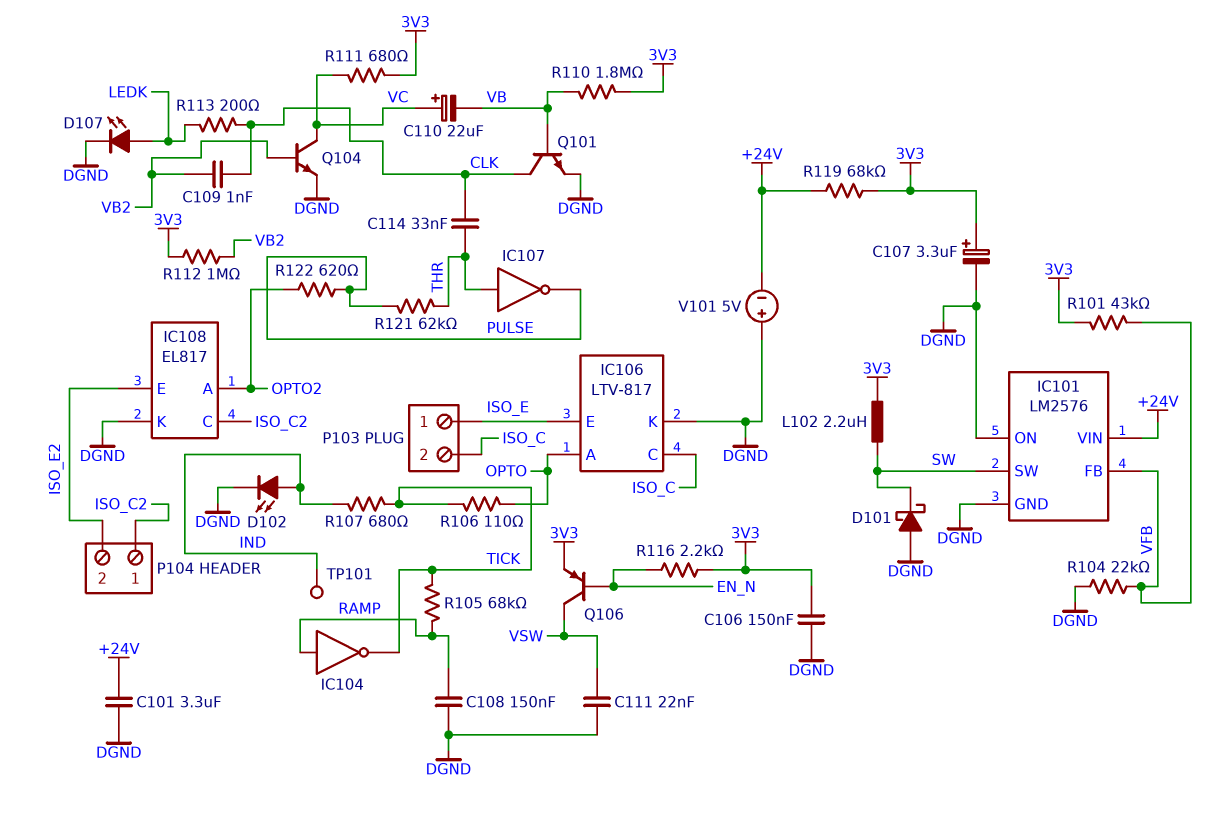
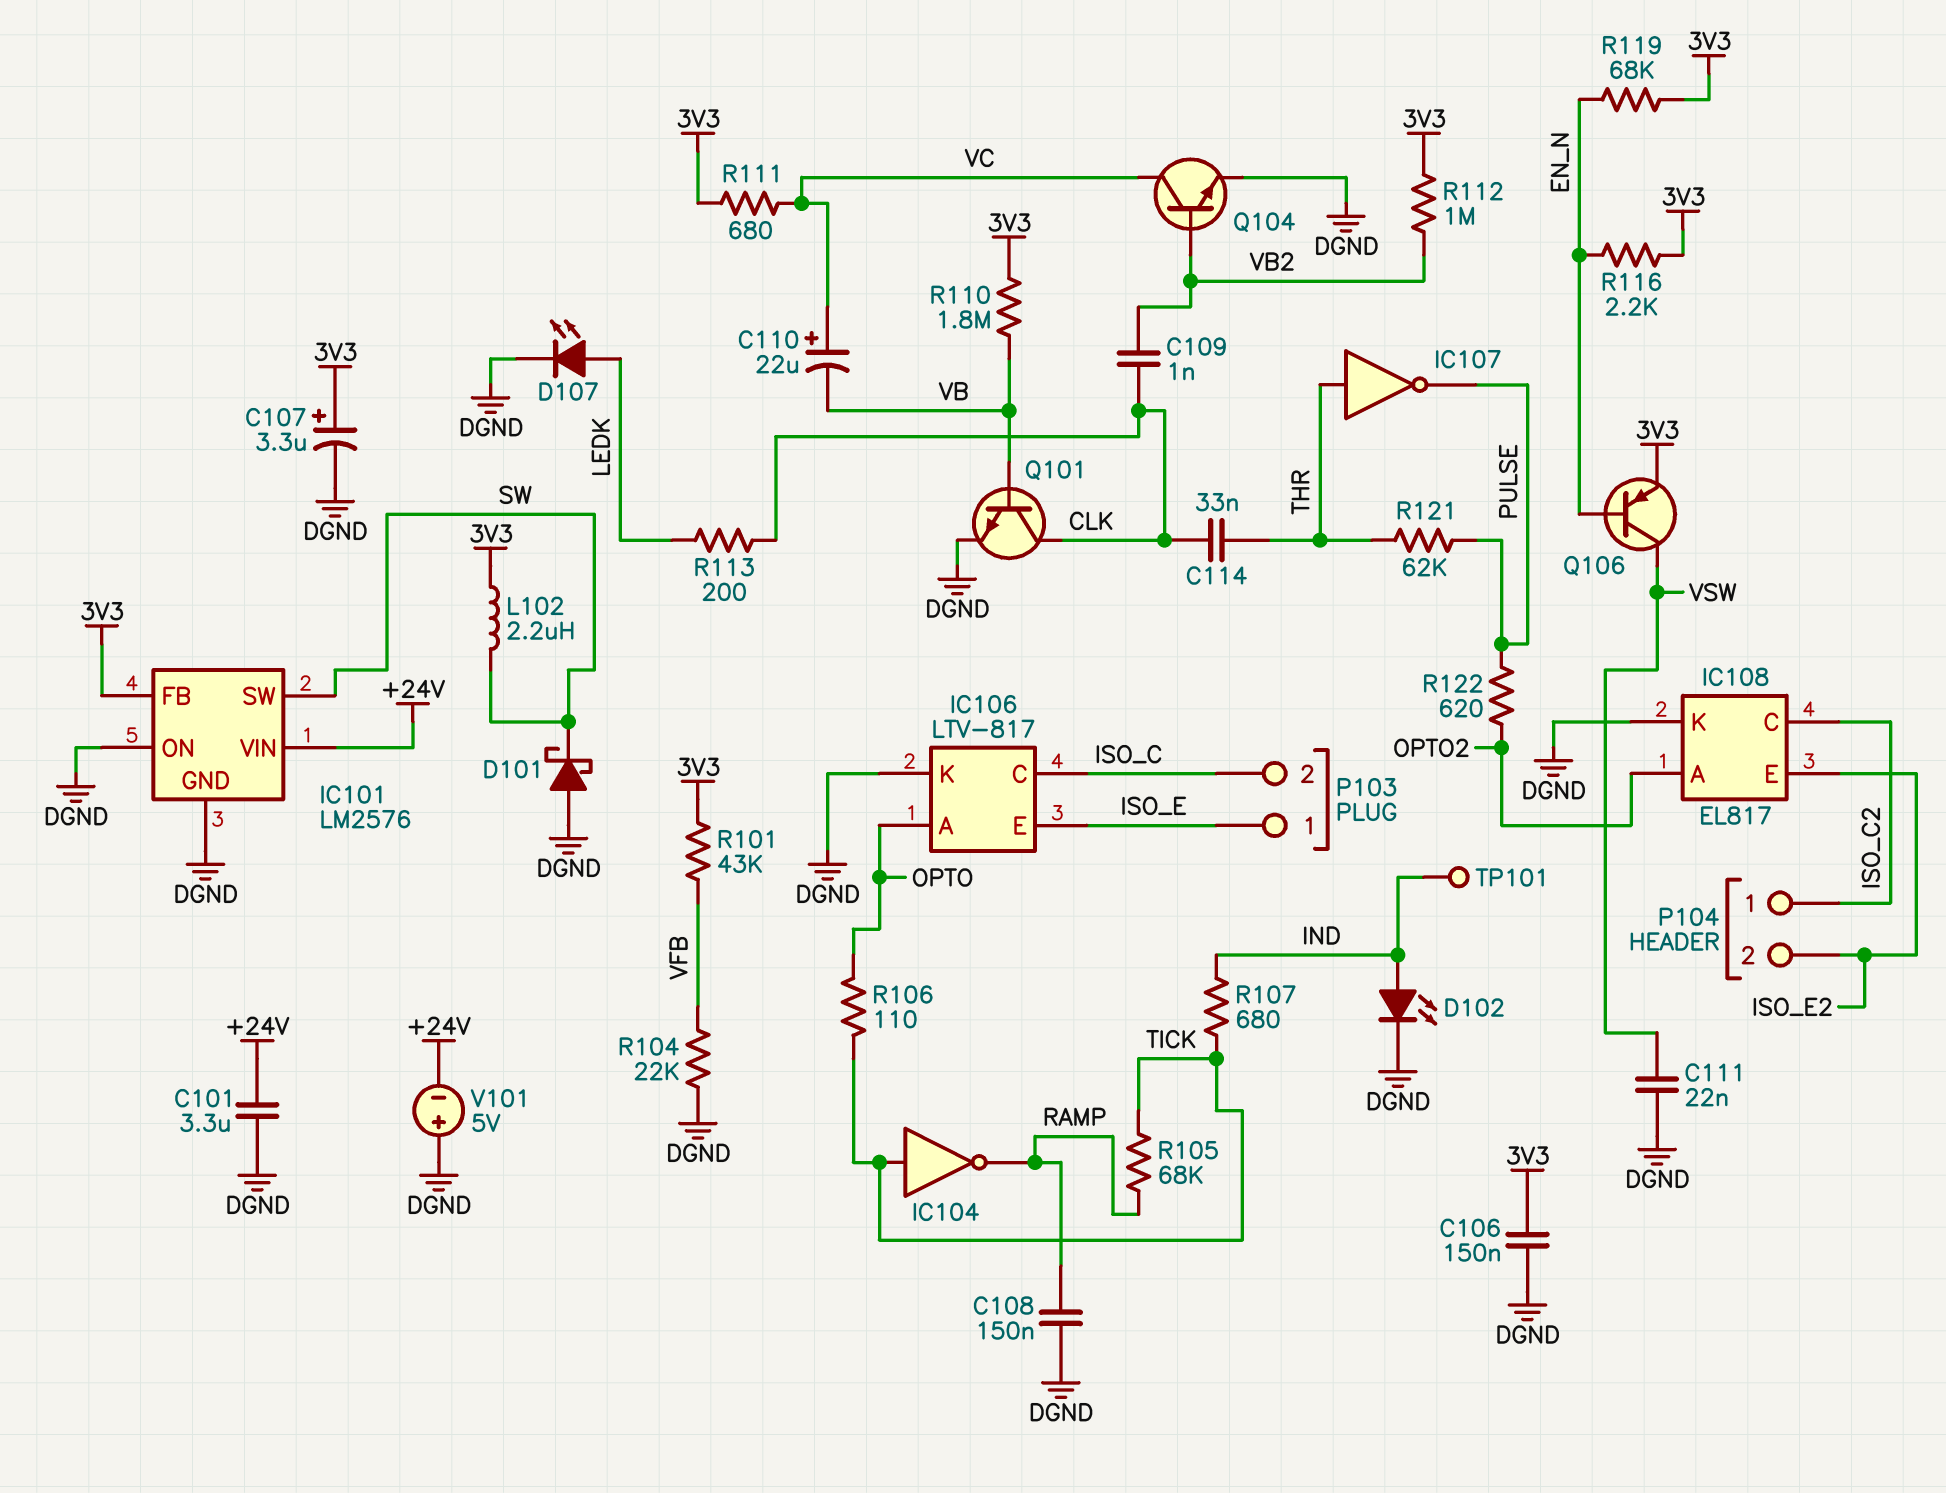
IC101 pin FB: VFB -> 3V3
IC104: NOT (in RAMP, out TICK) -> NOT (in TICK, out RAMP)
R119: 68k (+24V, 3V3) -> 68k (3V3, EN_N)

